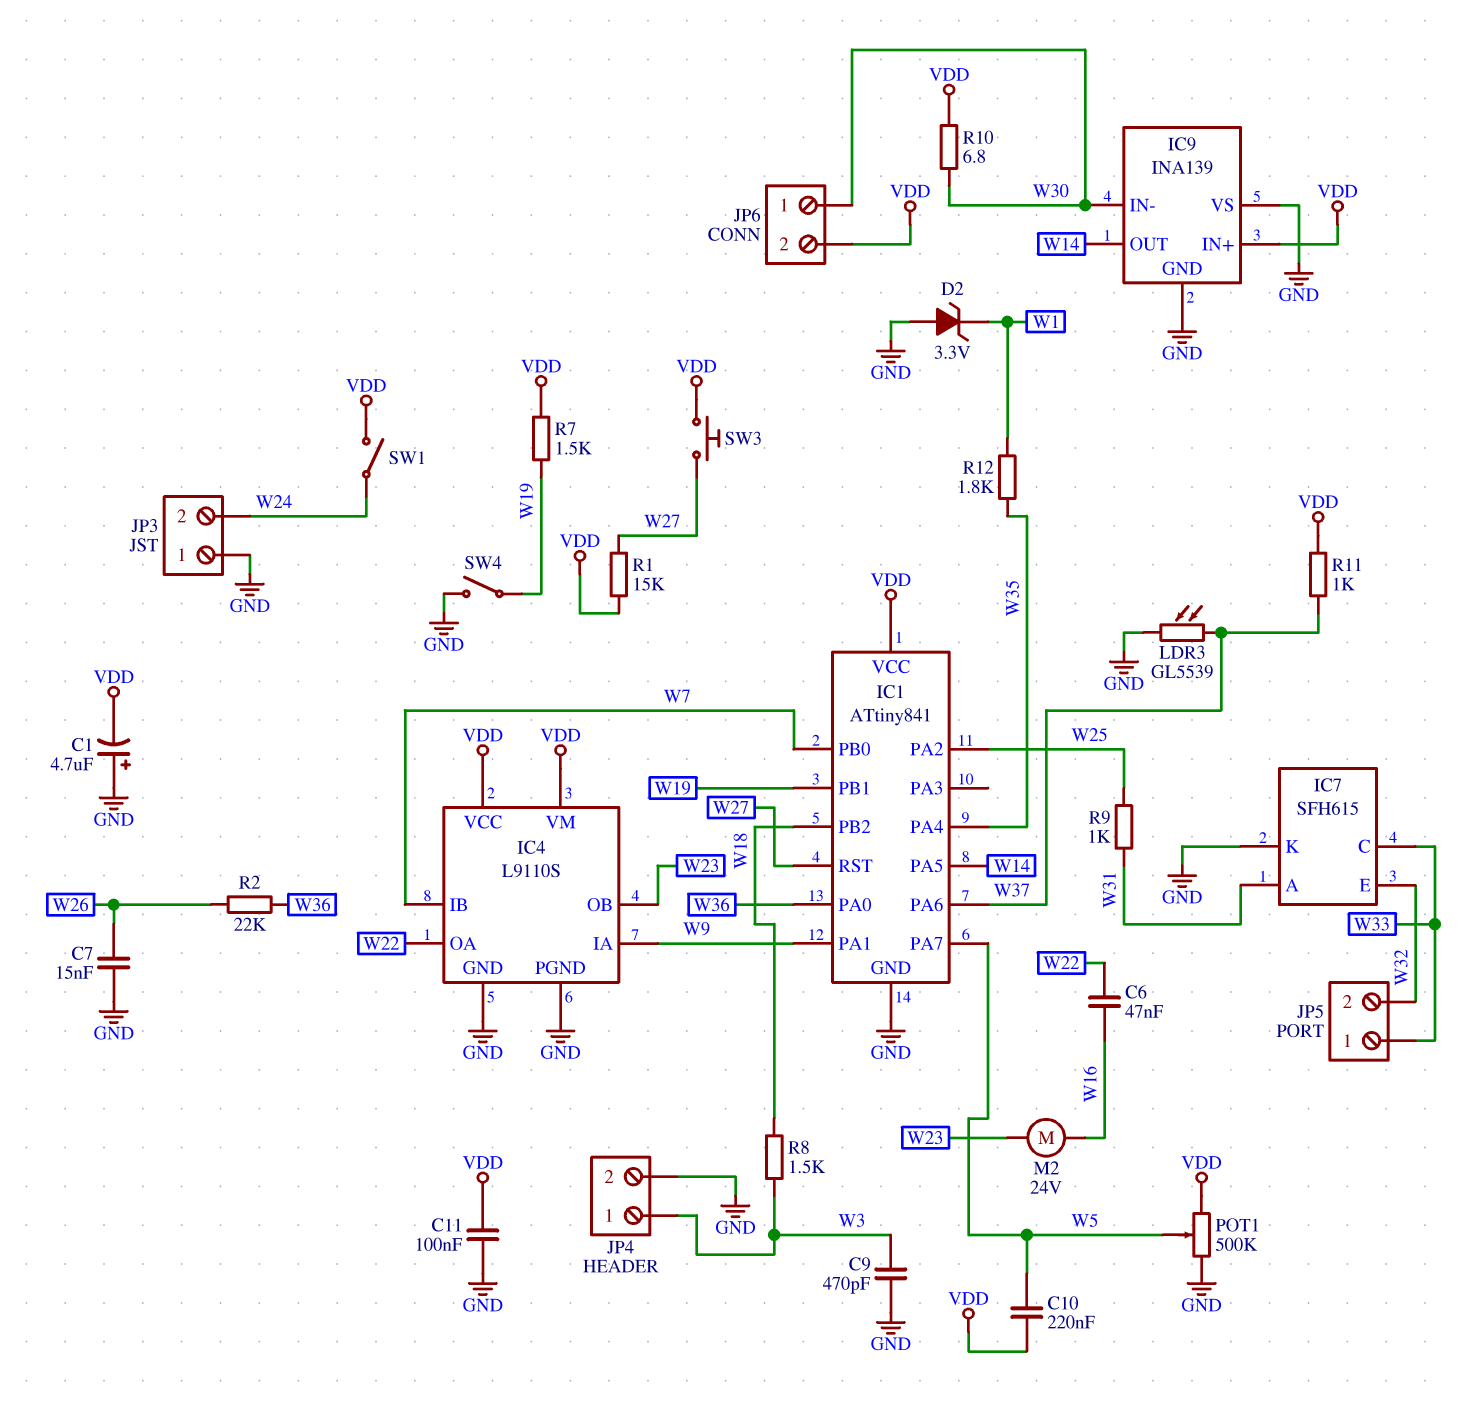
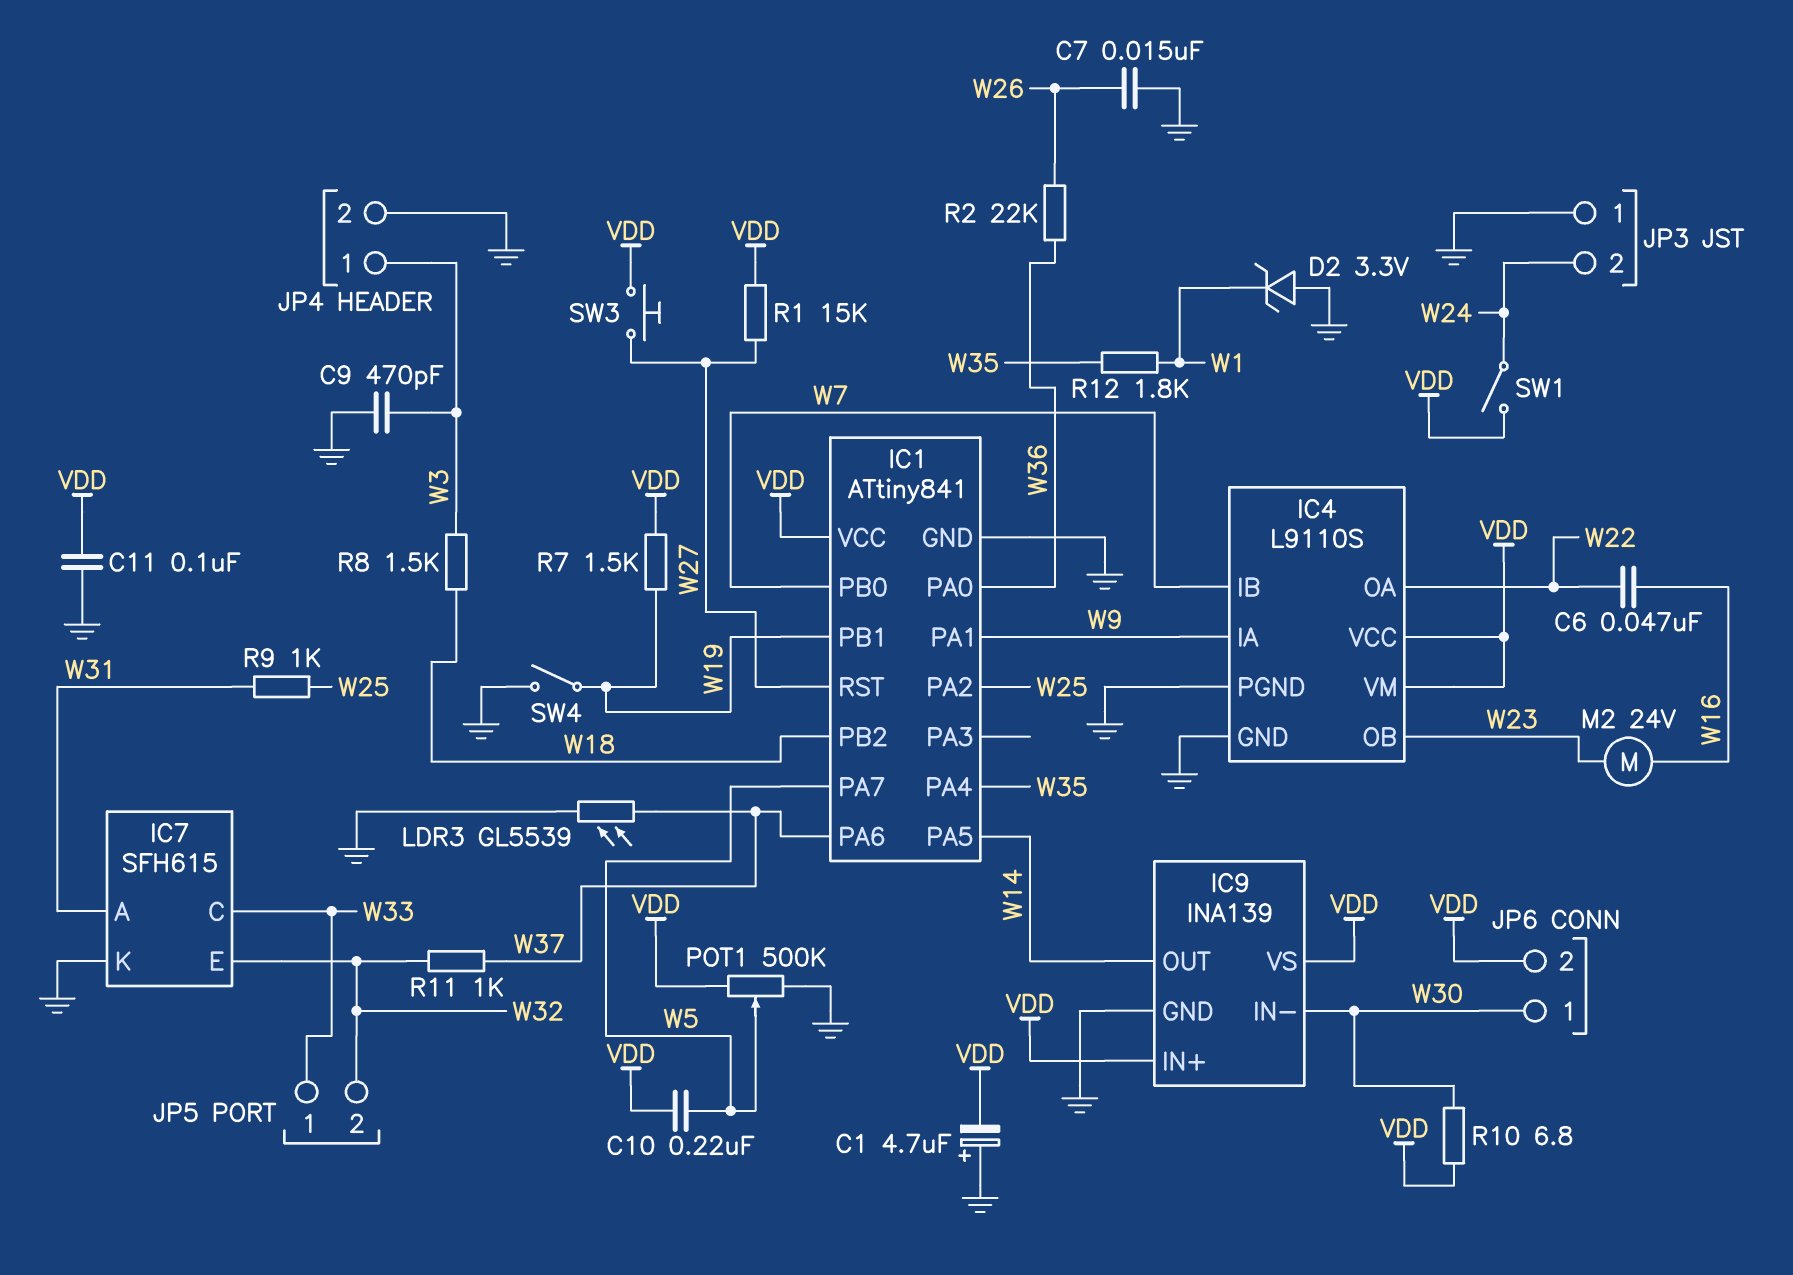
IC9 pin VS: GND -> VDD
R11: 1k (VDD, W37) -> 1k (W32, W37)

